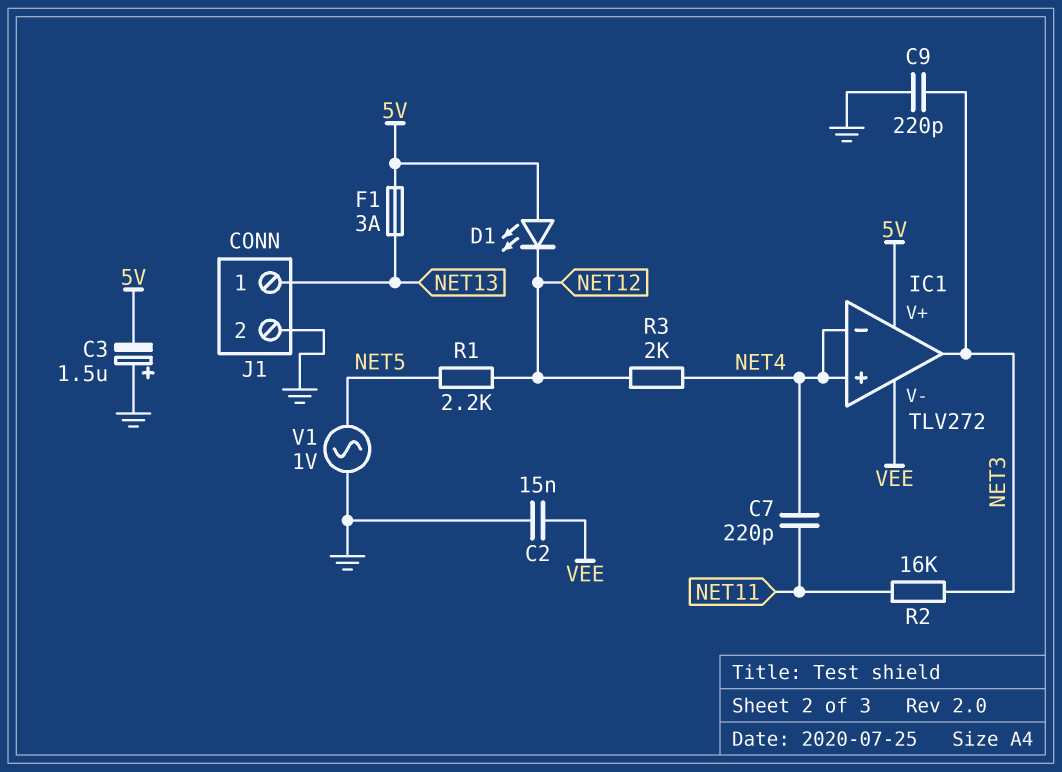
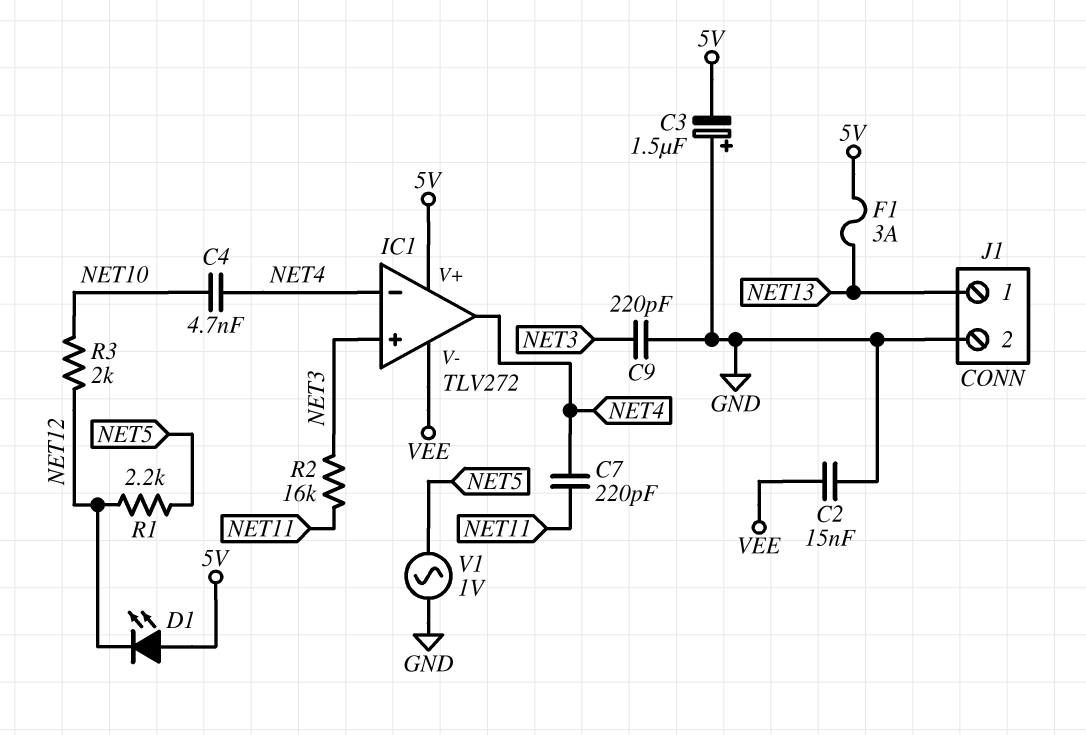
C4: none -> 4.7nF (NET4, NET10)
IC1 pin in+: NET4 -> NET3
IC1 pin out: NET3 -> NET4
R3: 2k (NET4, NET12) -> 2k (NET10, NET12)

